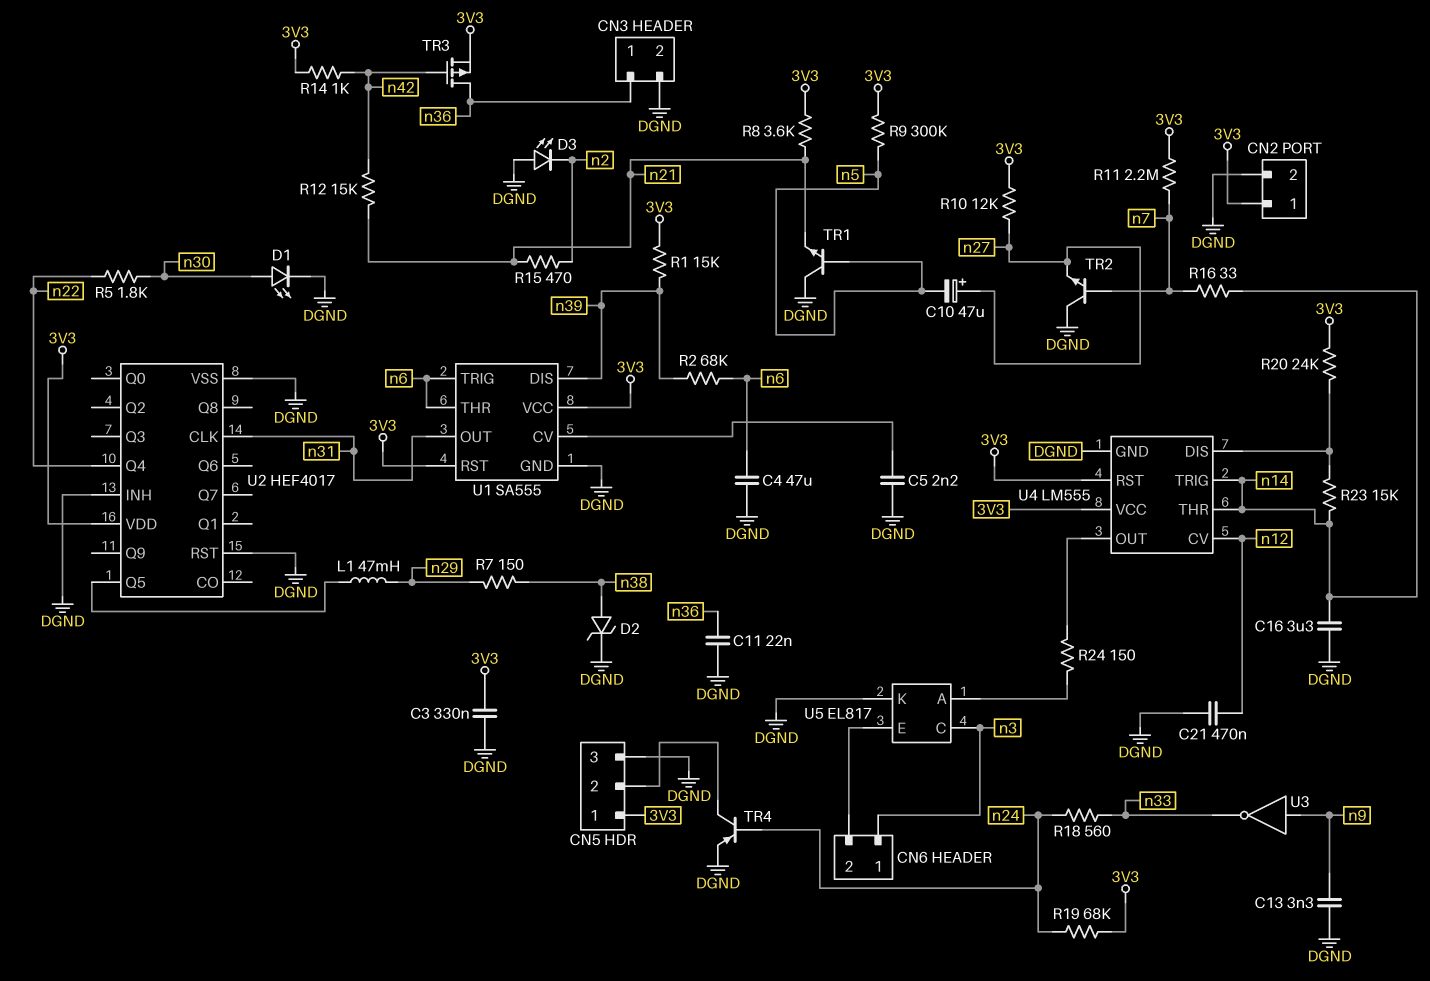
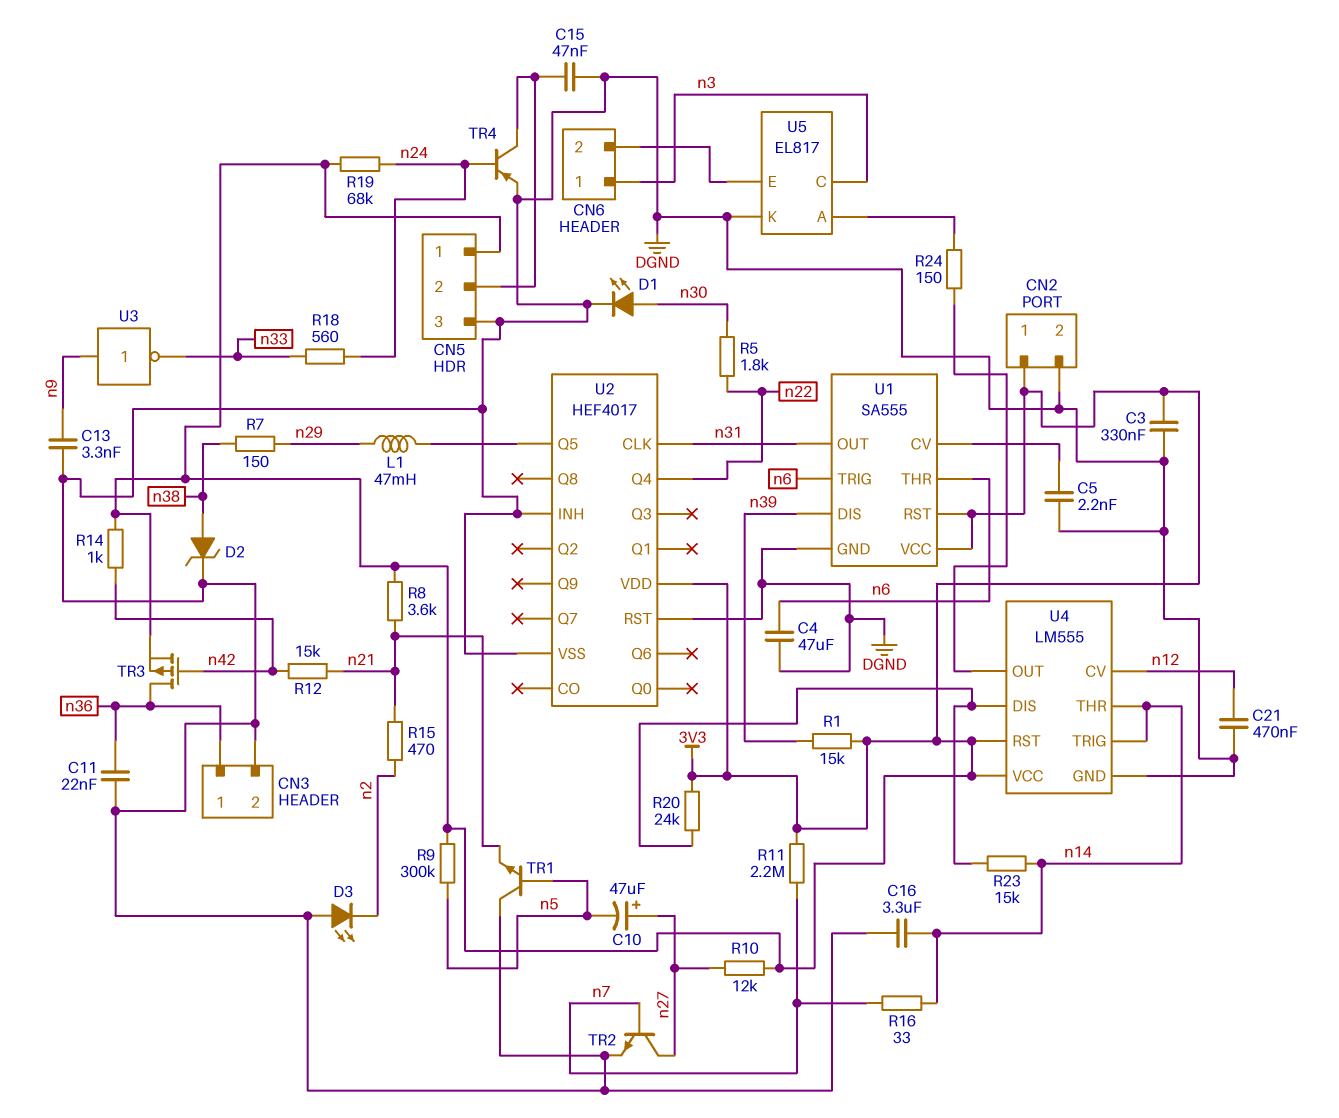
C15: none -> 47nF (CN5/2, DGND)
R2: 68k (n6, n39) -> none
TR2: NPN (B n7, C DGND, E n27) -> NPN (B n7, C n27, E DGND)

